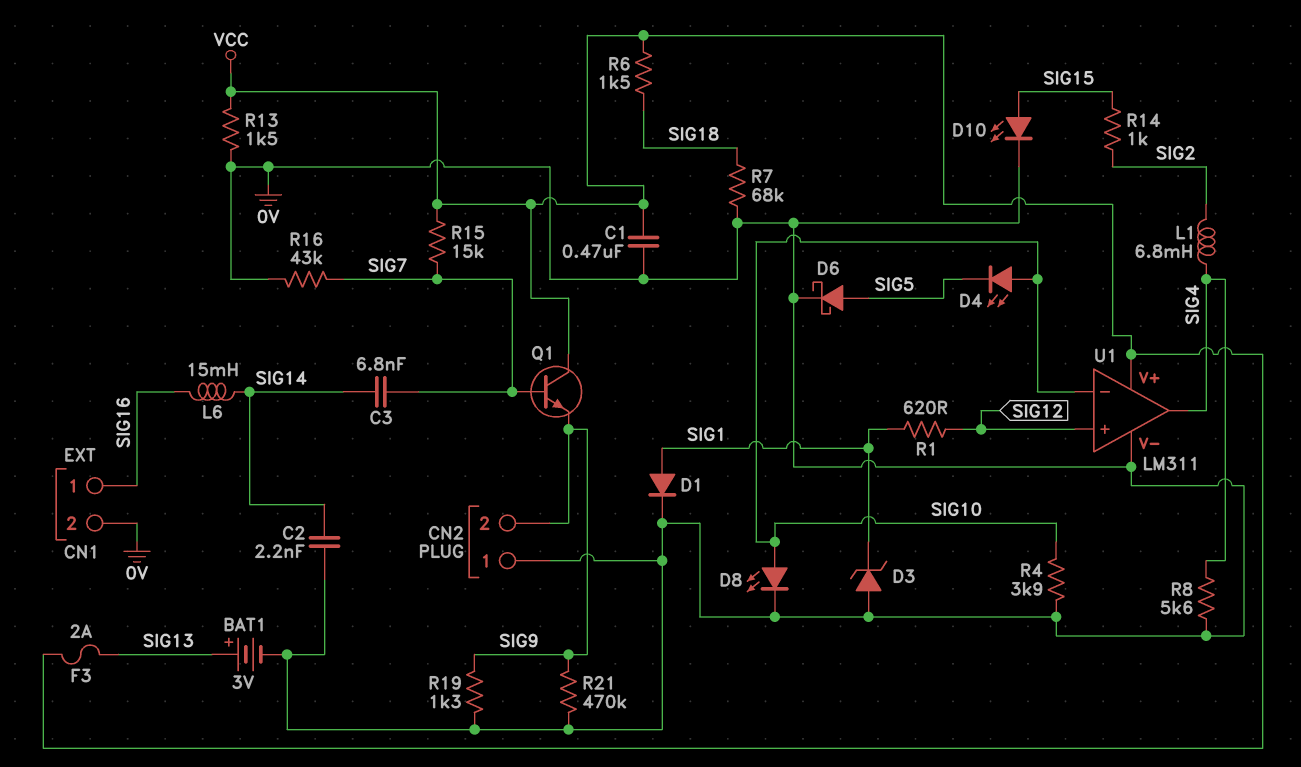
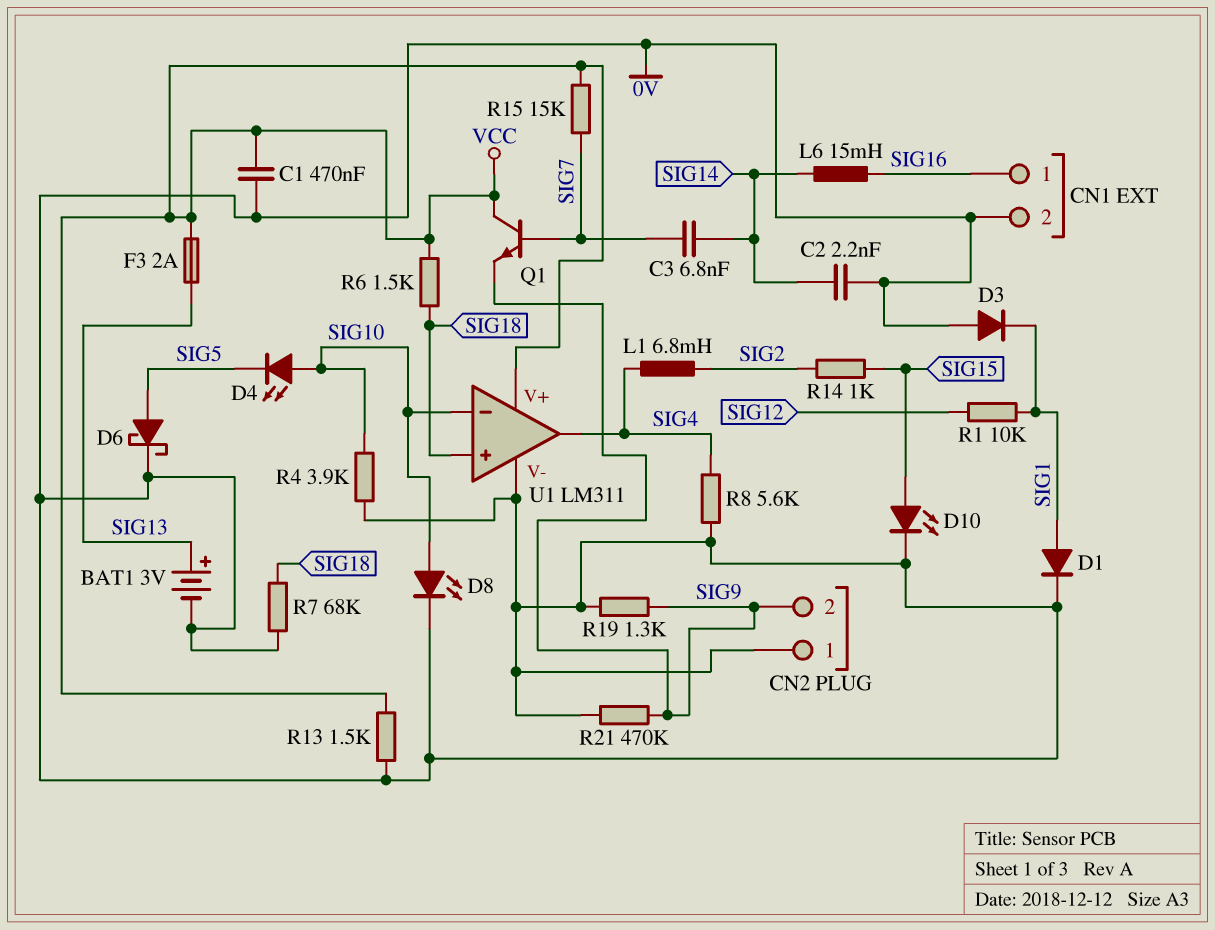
D3: zener (A 0V, K SIG1) -> diode (A 0V, K SIG1)
R1: 620 (SIG1, SIG12) -> 10k (SIG1, SIG12)
R16: 43k (0V, SIG7) -> none
U1 pin in+: SIG12 -> SIG18

